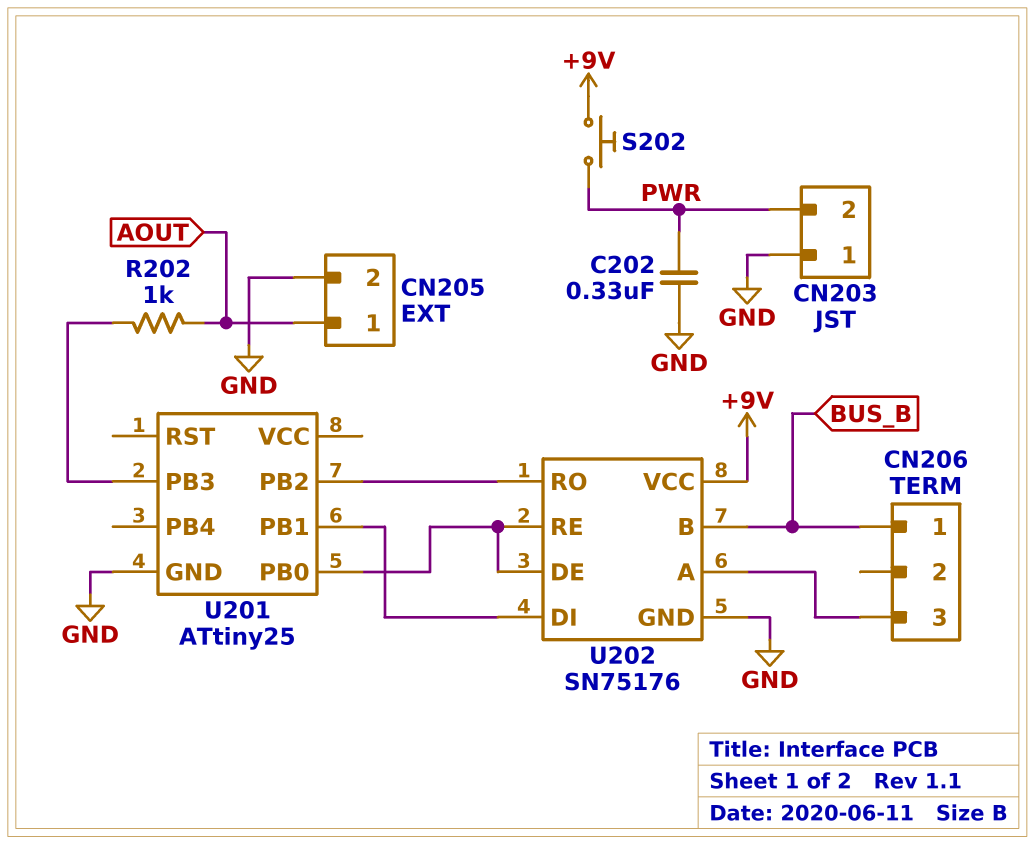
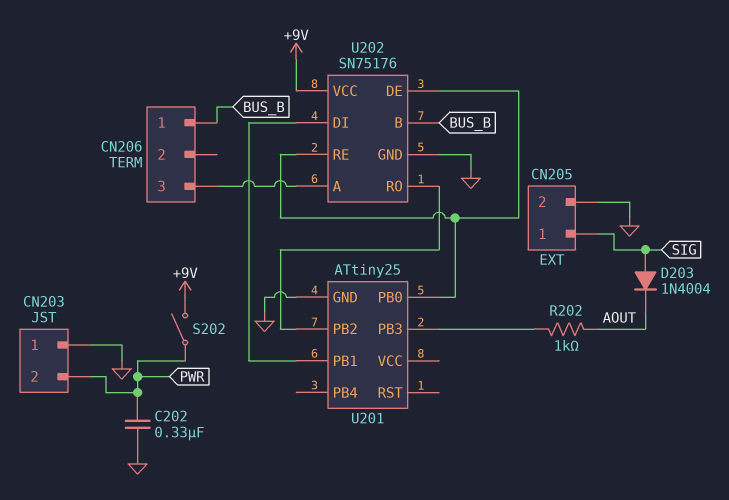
CN205 pin 1: AOUT -> SIG
D203: none -> diode 1N4004 (A SIG, K AOUT)
S202: button (+9V, PWR) -> switch (+9V, PWR)

